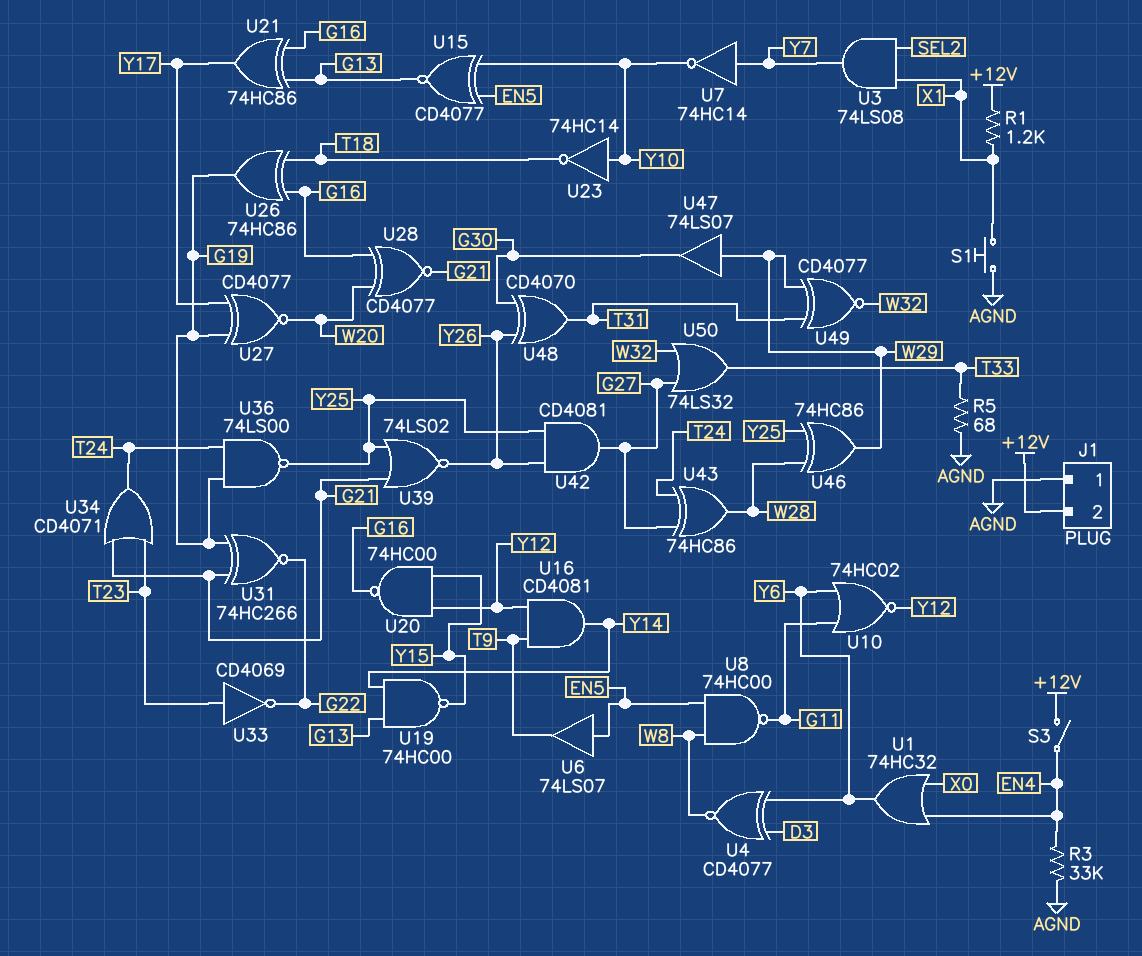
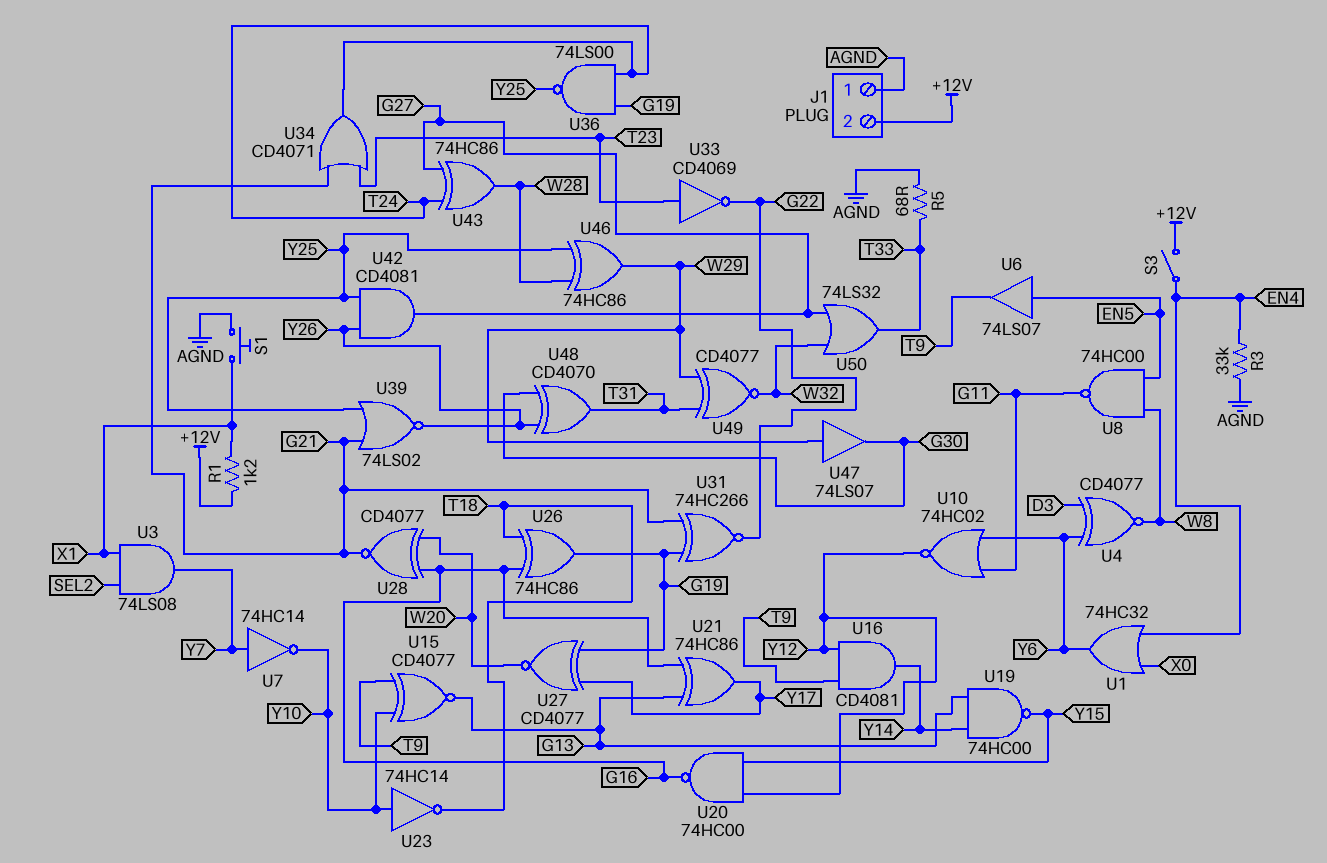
U15: XNOR CD4077 (in EN5, in Y10, out G13) -> XNOR CD4077 (in T9, in Y10, out G13)

